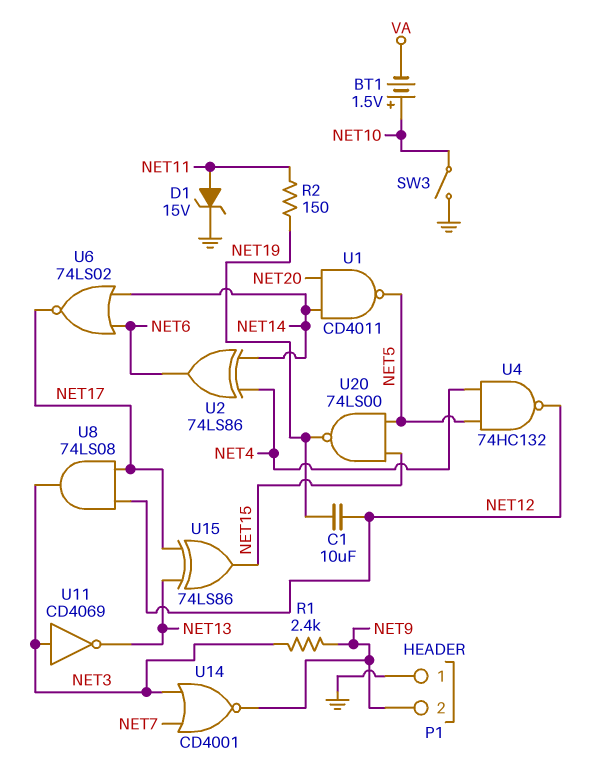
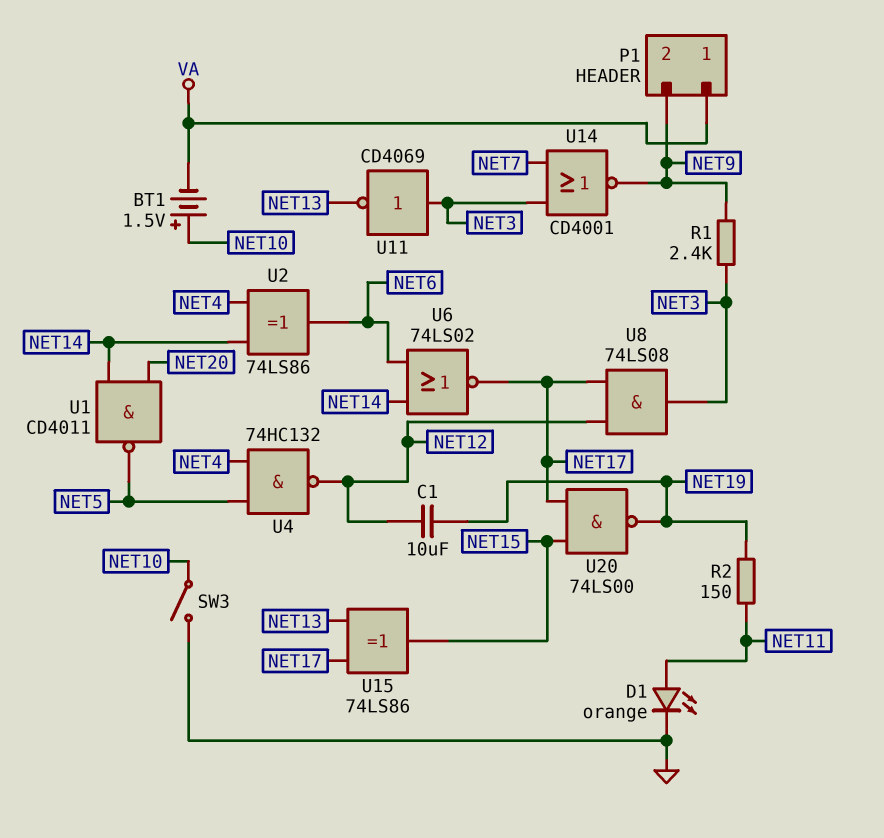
D1: zener 15V (A NET11, K GND) -> LED orange (A NET11, K GND)
P1 pin 1: GND -> VA
U20: NAND 74LS00 (in NET5, in NET15, out NET19) -> NAND 74LS00 (in NET15, in NET17, out NET19)

